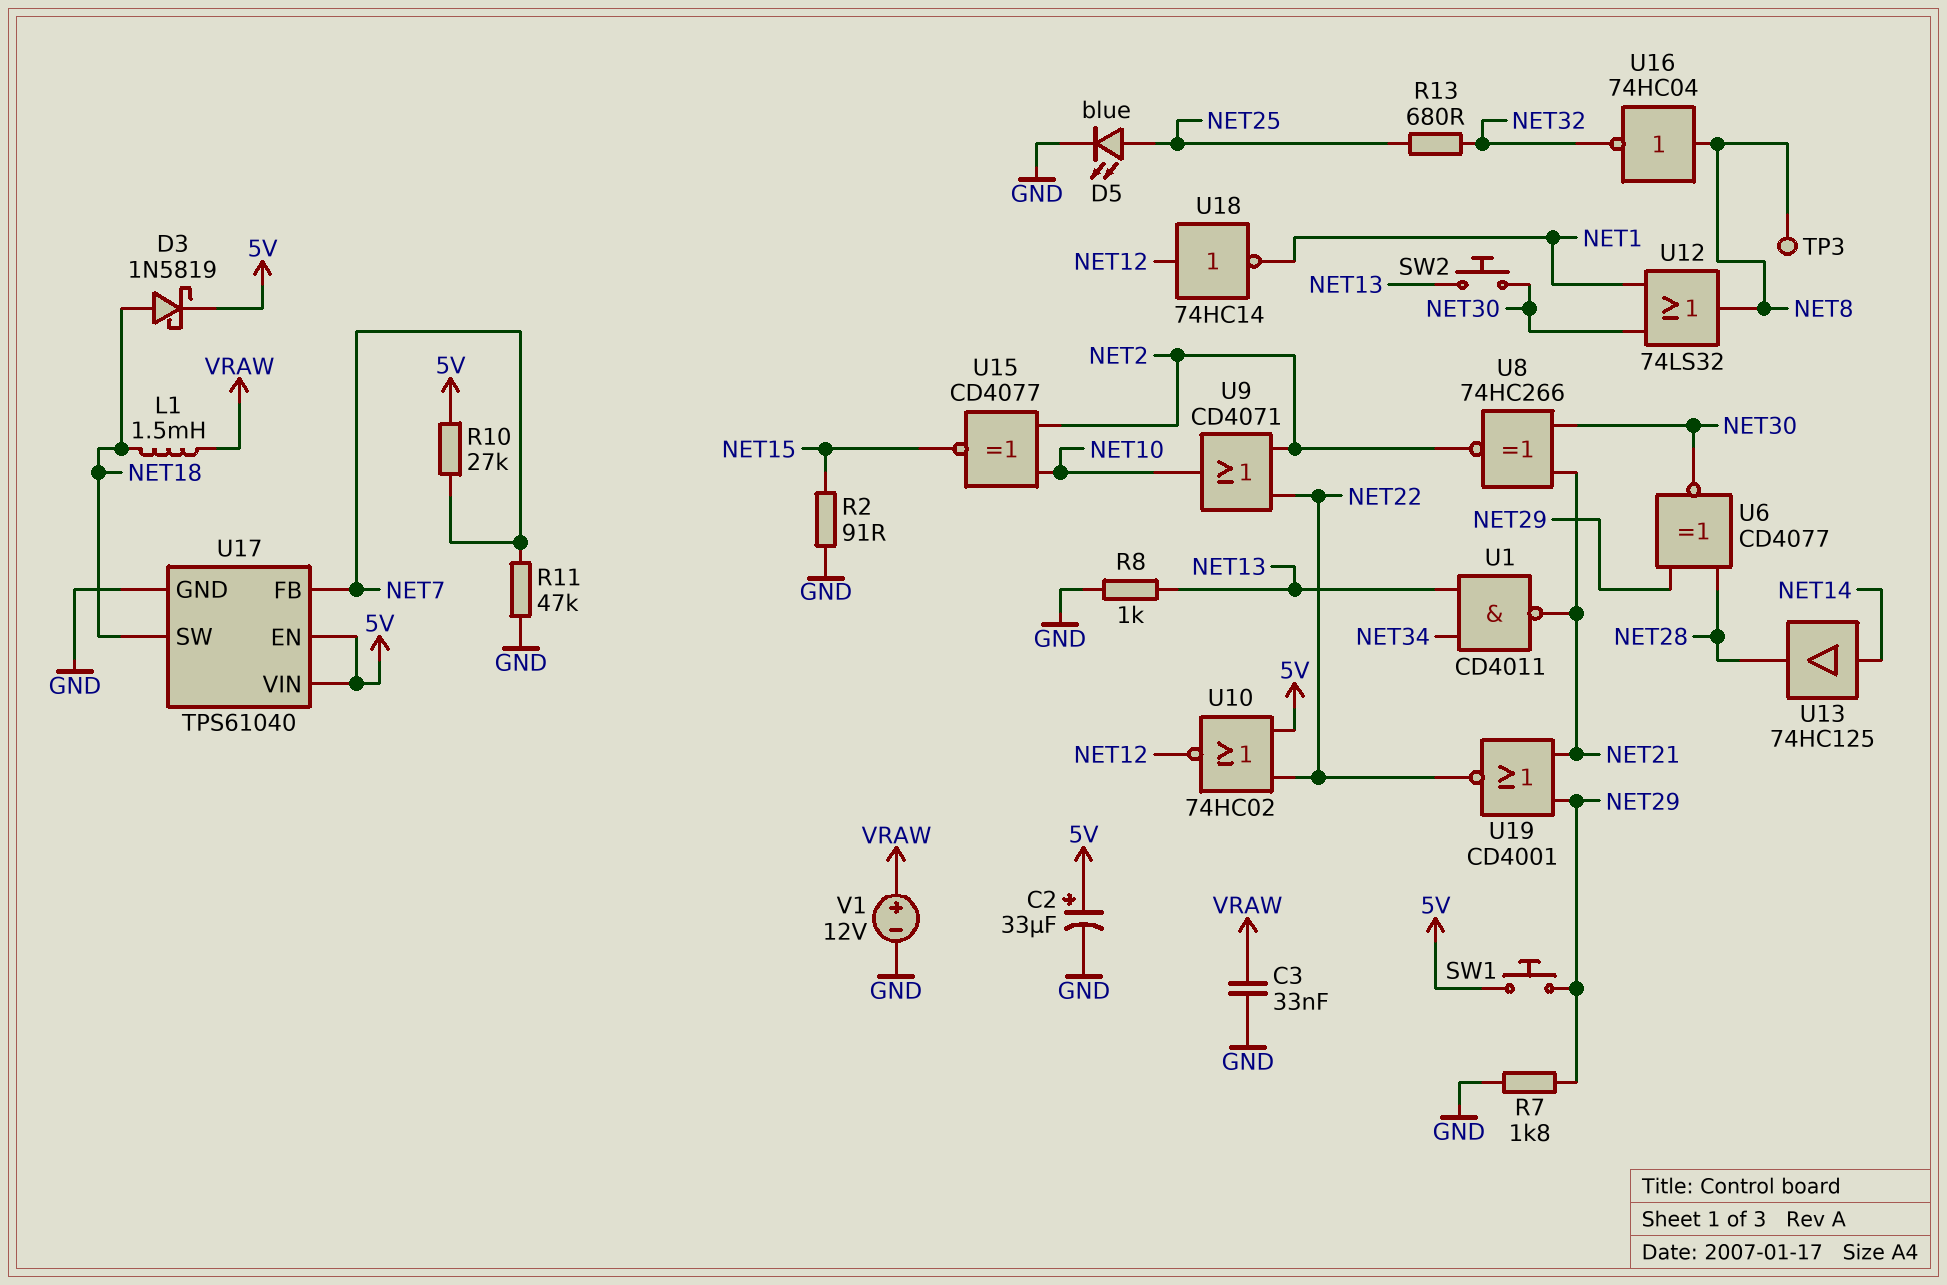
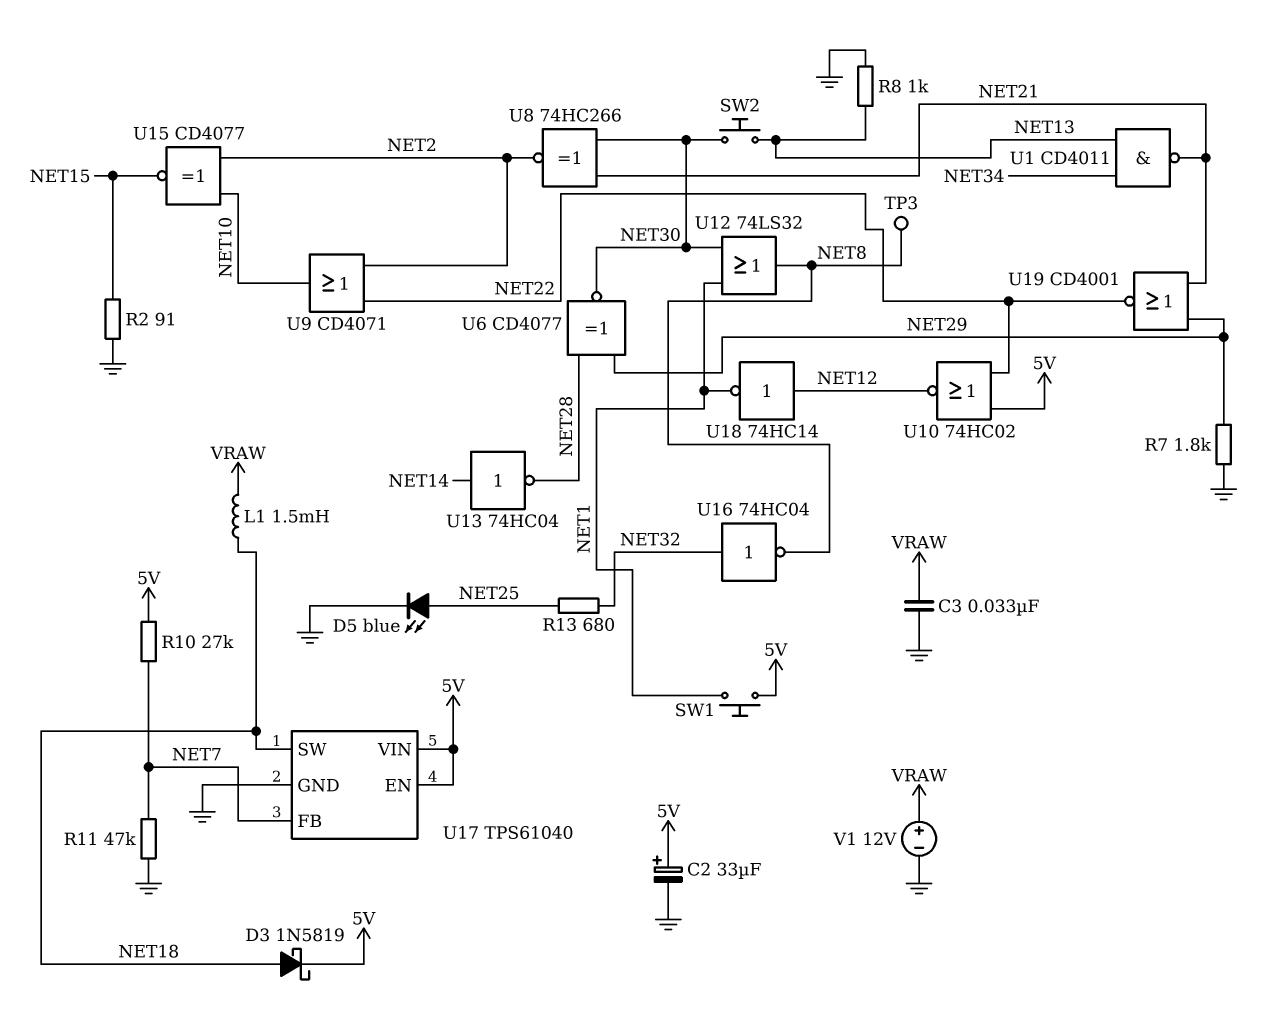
SW1: button (5V, NET29) -> button (5V, NET1)
U13: buffer 74HC125 (in NET14, out NET28) -> NOT 74HC04 (in NET14, out NET28)
U16: NOT 74HC04 (in NET8, out NET32) -> NOT 74HC04 (in NET32, out NET8)

